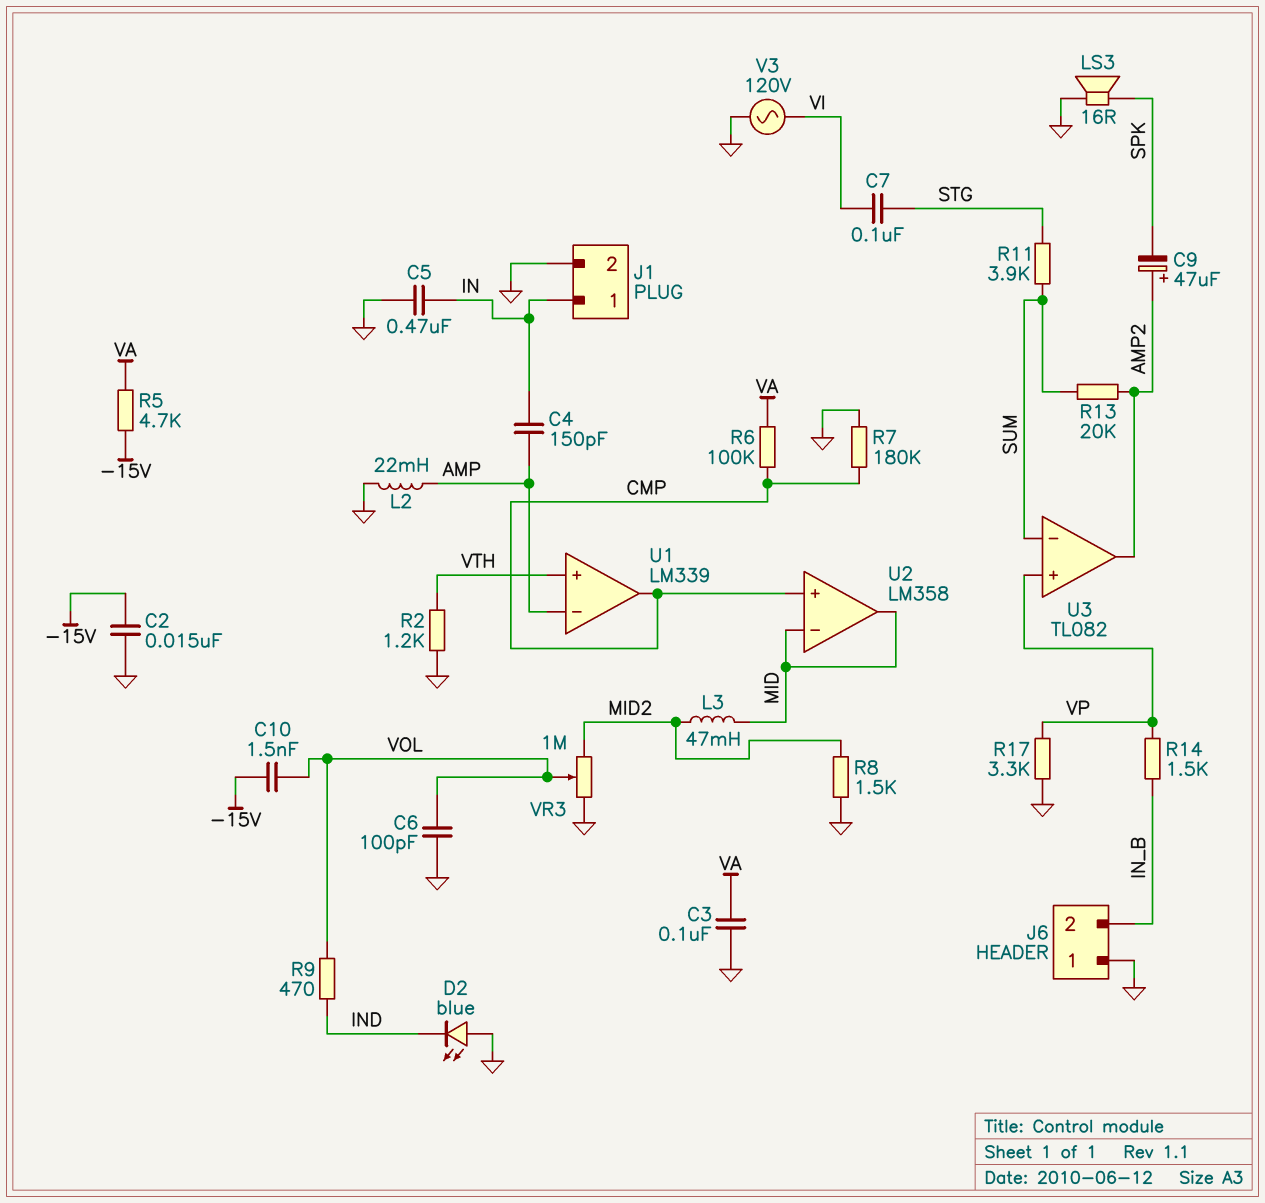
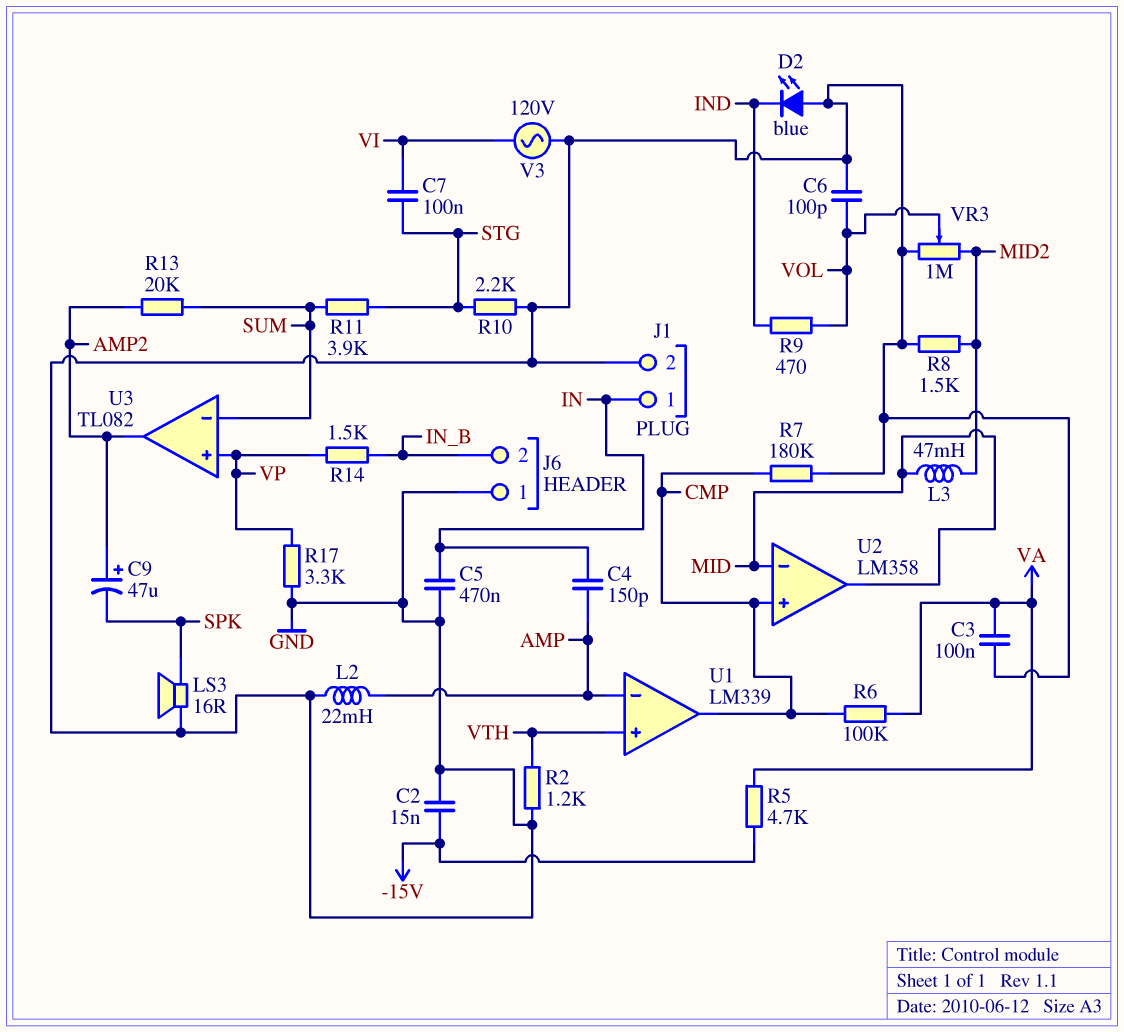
C10: 1.5nF (-15V, VOL) -> none
R10: none -> 2.2k (GND, STG)

